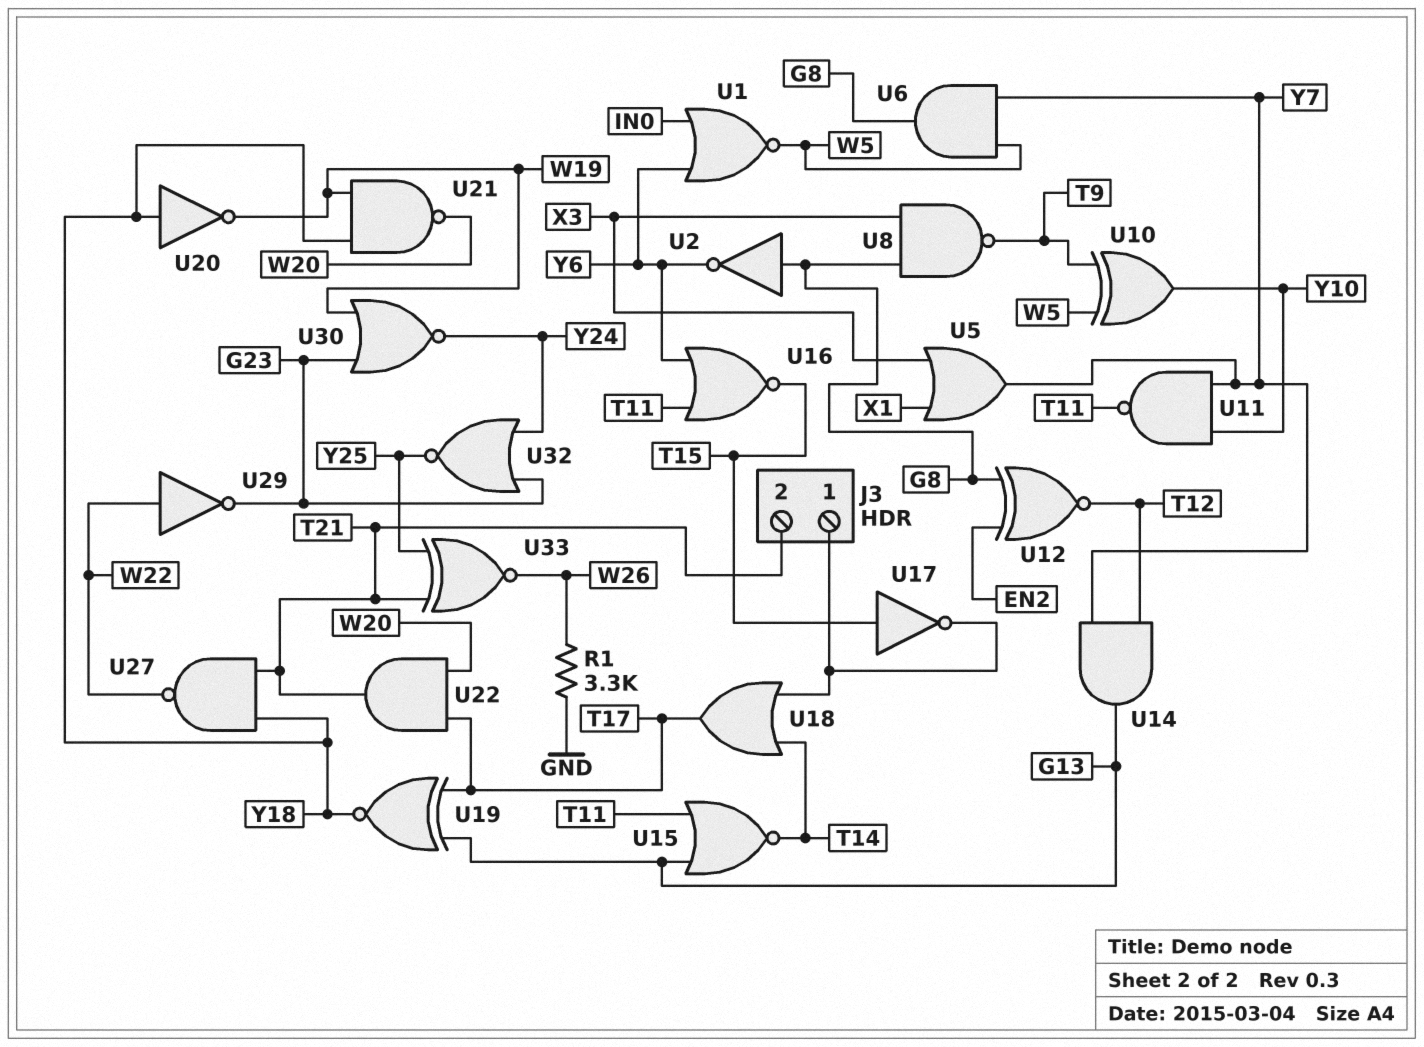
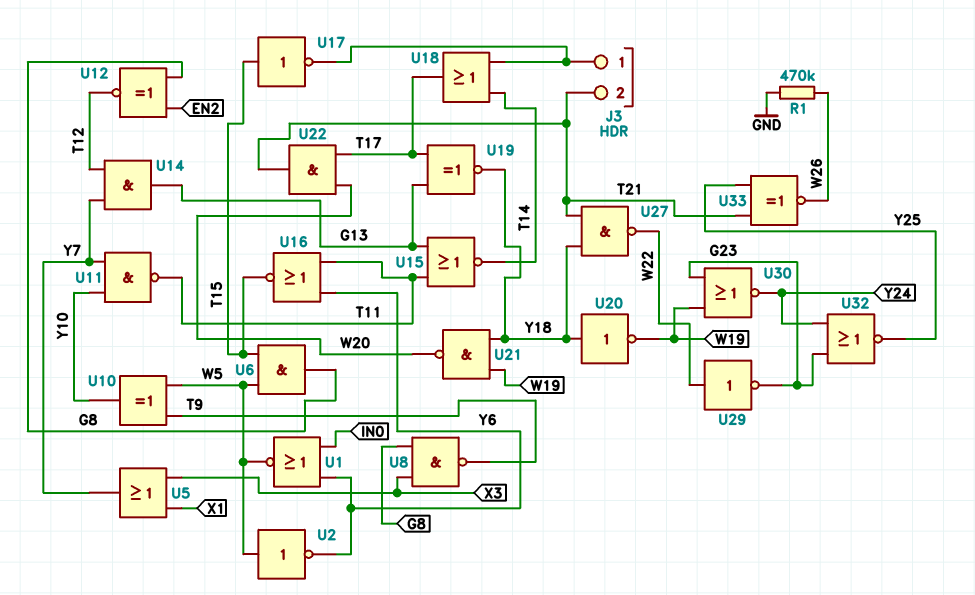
R1: 3.3k (GND, W26) -> 470k (GND, W26)
U2: NOT (in G8, out Y6) -> NOT (in W5, out Y6)
U6: AND (in W5, in Y7, out G8) -> AND (in T15, in W5, out G8)

